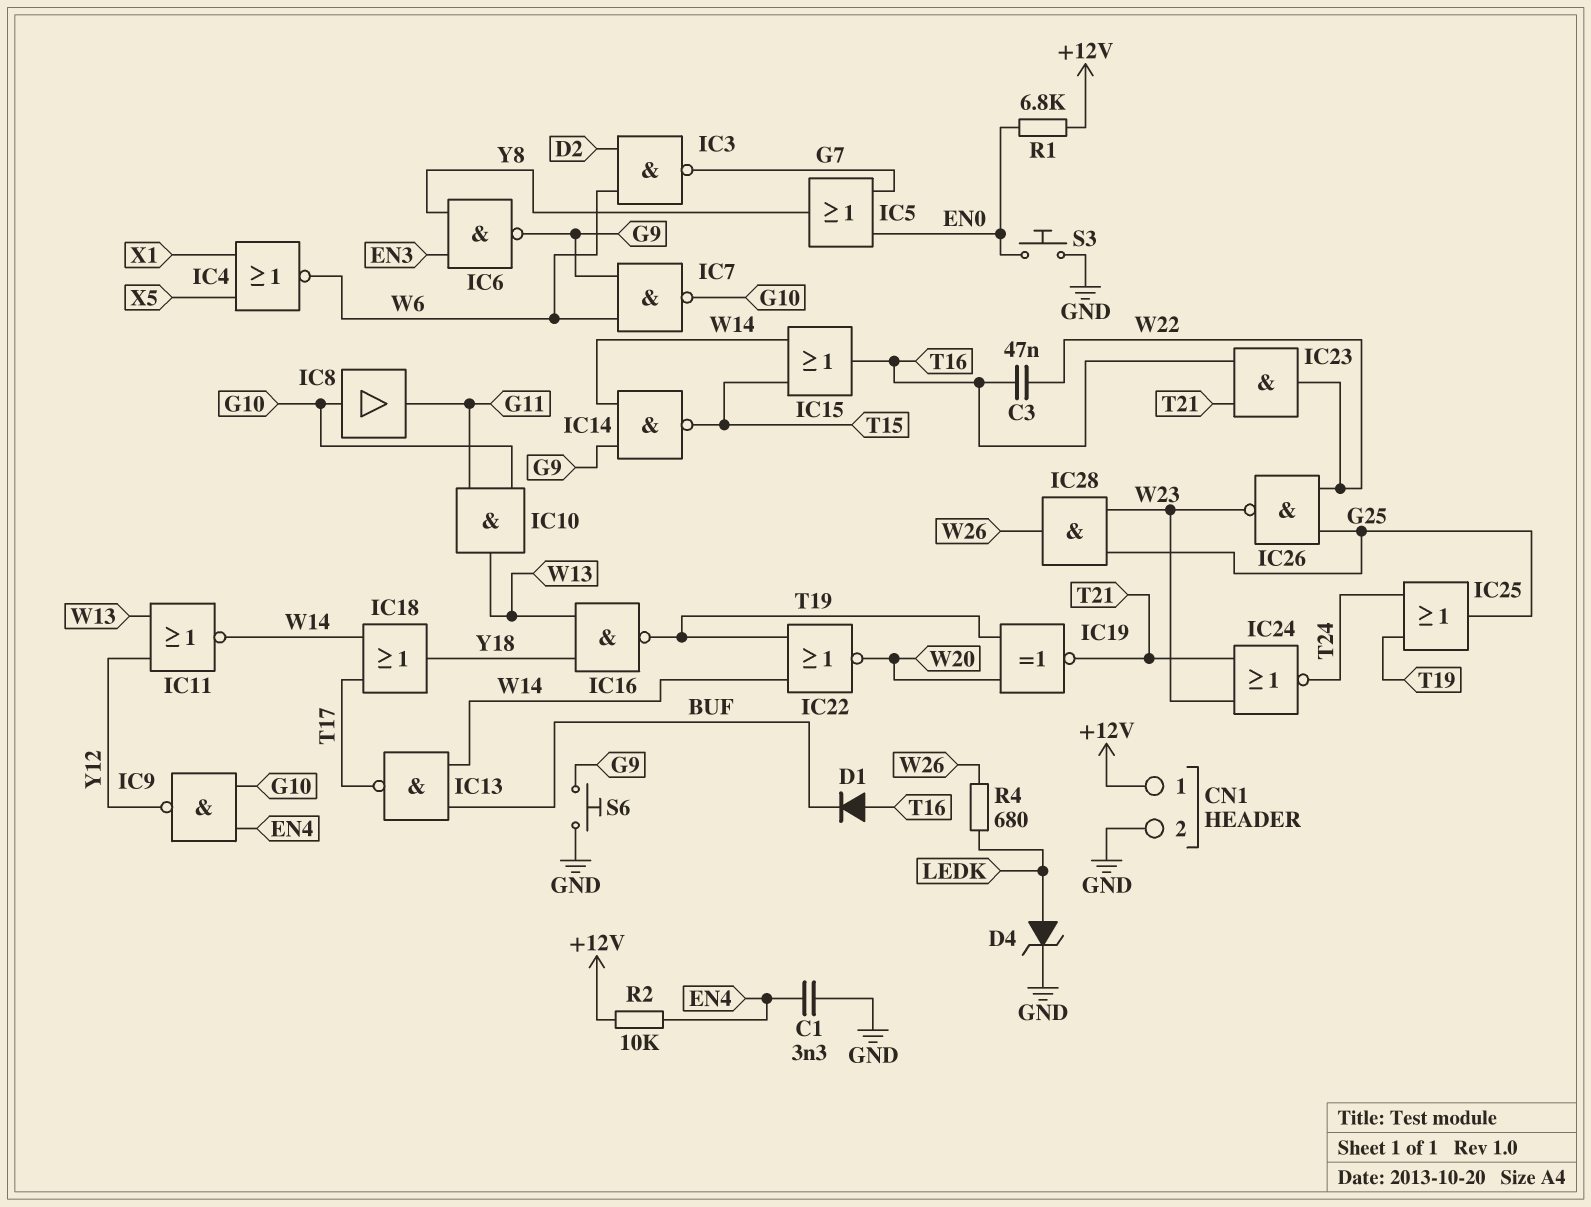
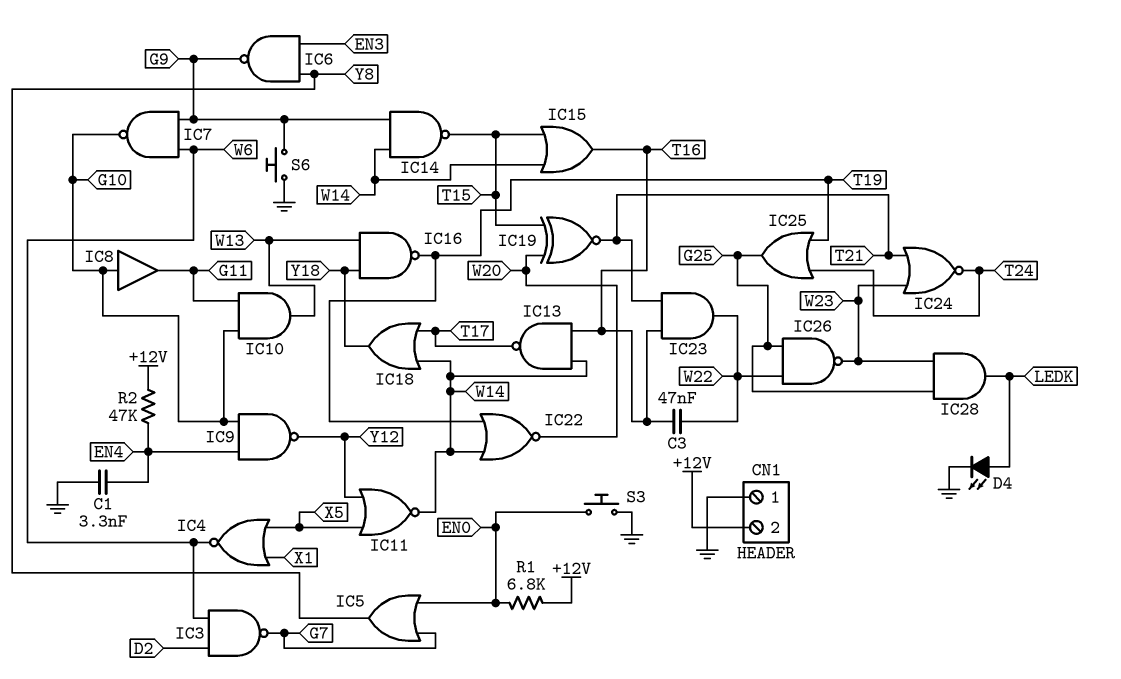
CN1 pin 1: +12V -> GND
CN1 pin 2: GND -> +12V
D1: diode (A T16, K BUF) -> none
D4: zener (A LEDK, K GND) -> LED (A LEDK, K GND)
IC11: NOR (in W13, in Y12, out W14) -> NOR (in X5, in Y12, out W14)
IC13: NAND (in BUF, in W14, out T17) -> NAND (in T16, in W14, out T17)
IC19: XNOR (in T19, in W20, out T21) -> XNOR (in T15, in W20, out T21)
IC28: AND (in G25, in W23, out W26) -> AND (in G25, in W23, out LEDK)
R2: 10k (+12V, EN4) -> 47k (+12V, EN4)
R4: 680 (LEDK, W26) -> none

